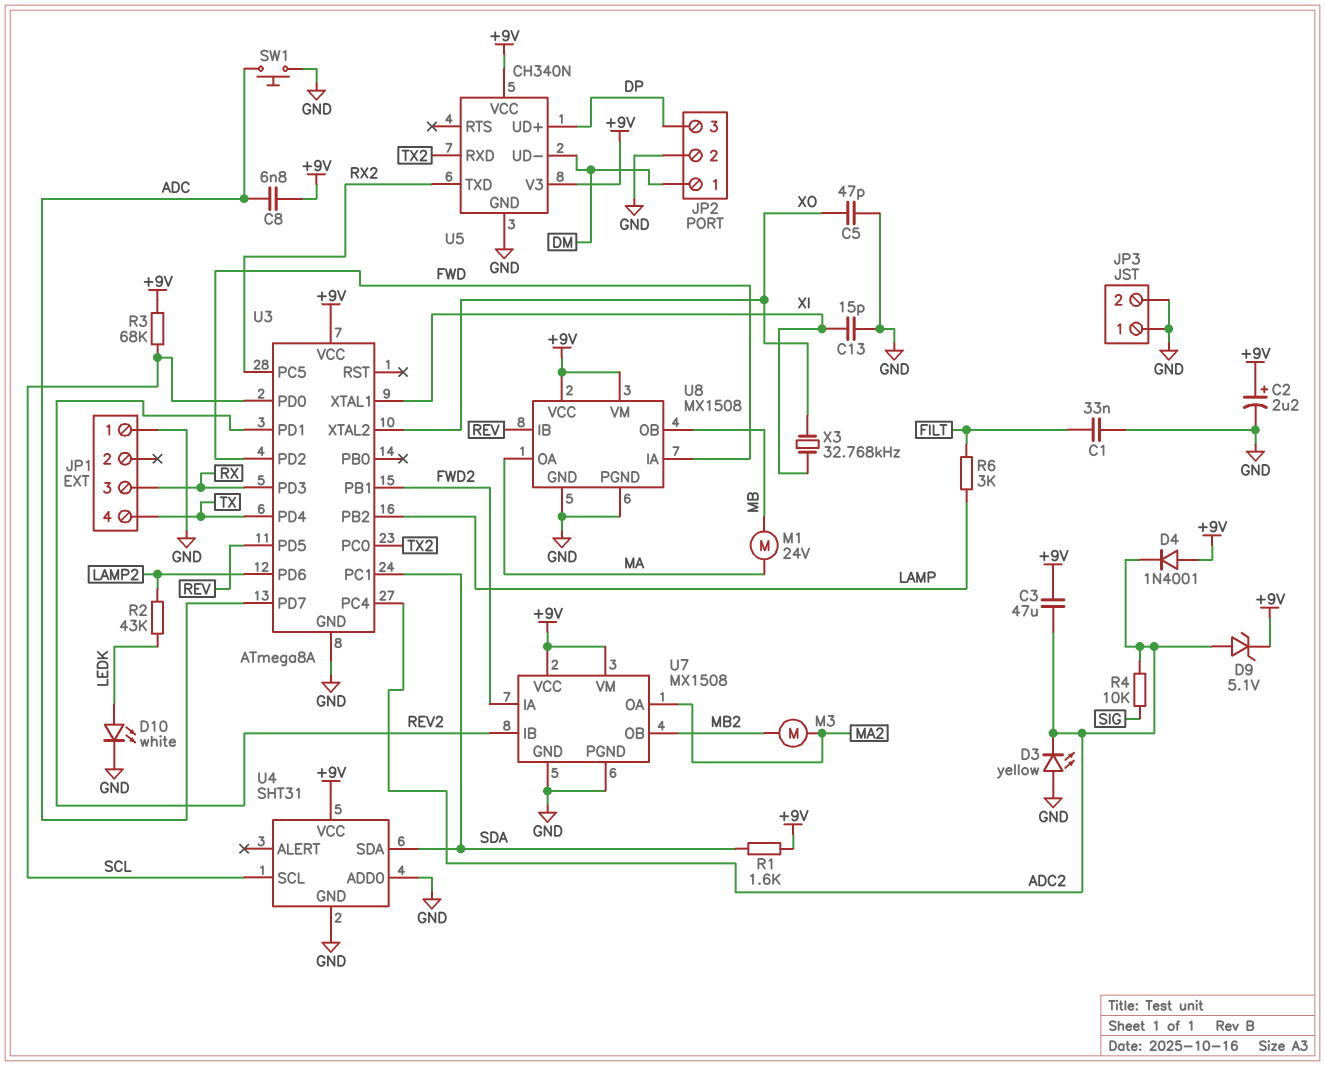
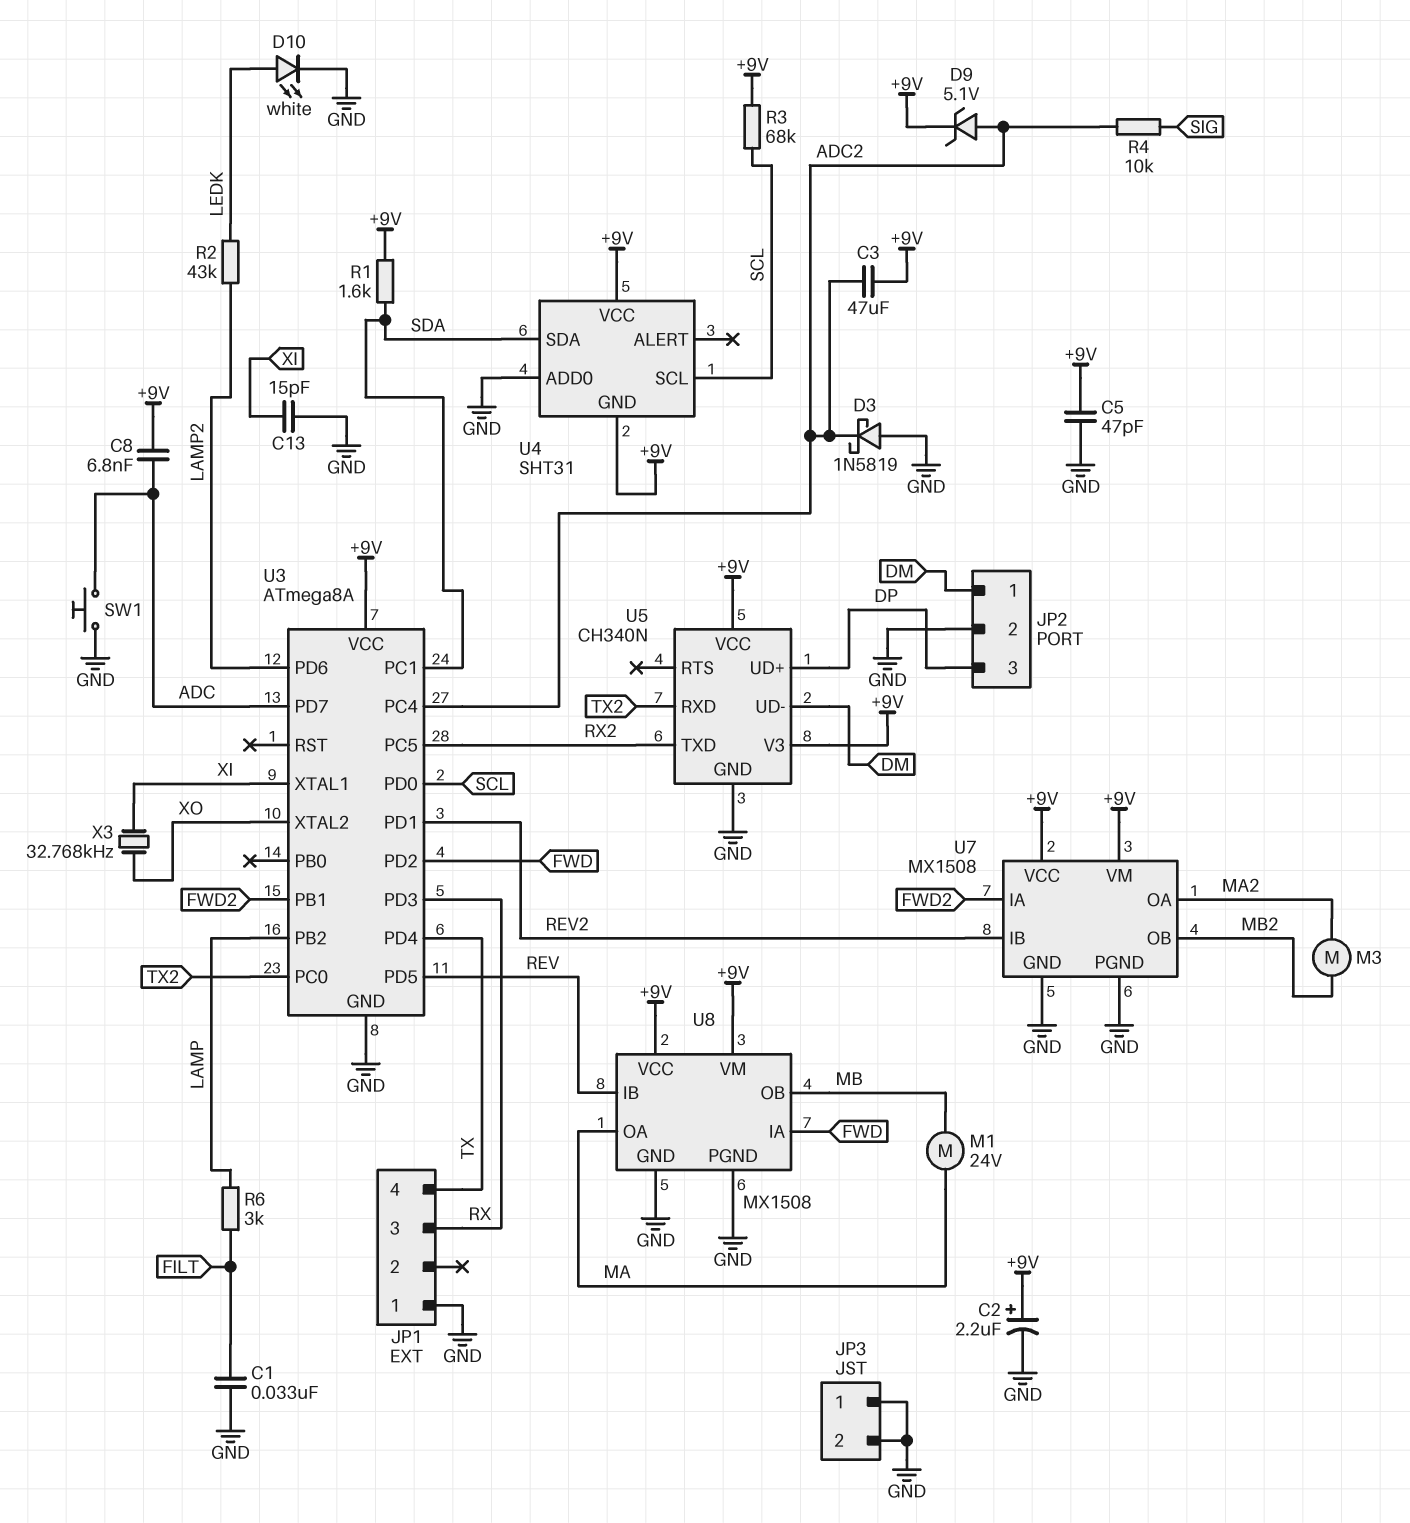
C5: 47pF (GND, XO) -> 47pF (+9V, GND)
D3: LED yellow (A GND, K ADC2) -> schottky 1N5819 (A GND, K ADC2)
D4: diode 1N4001 (A +9V, K ADC2) -> none
U4 pin GND: GND -> +9V

